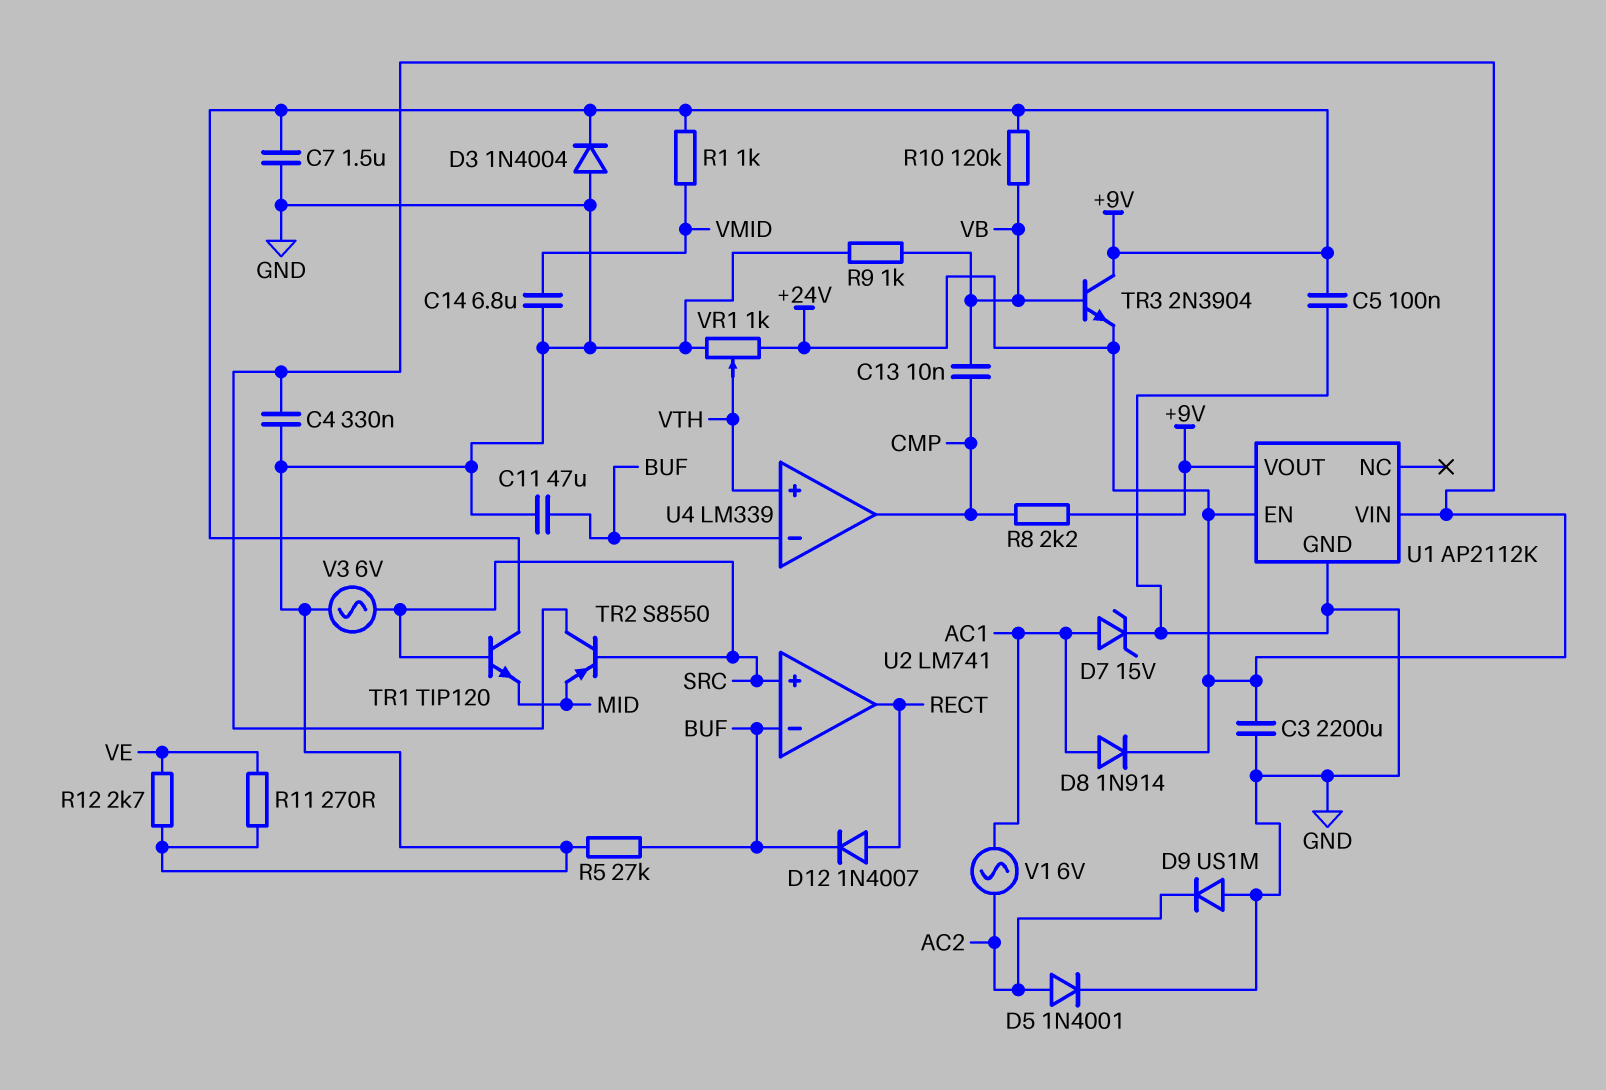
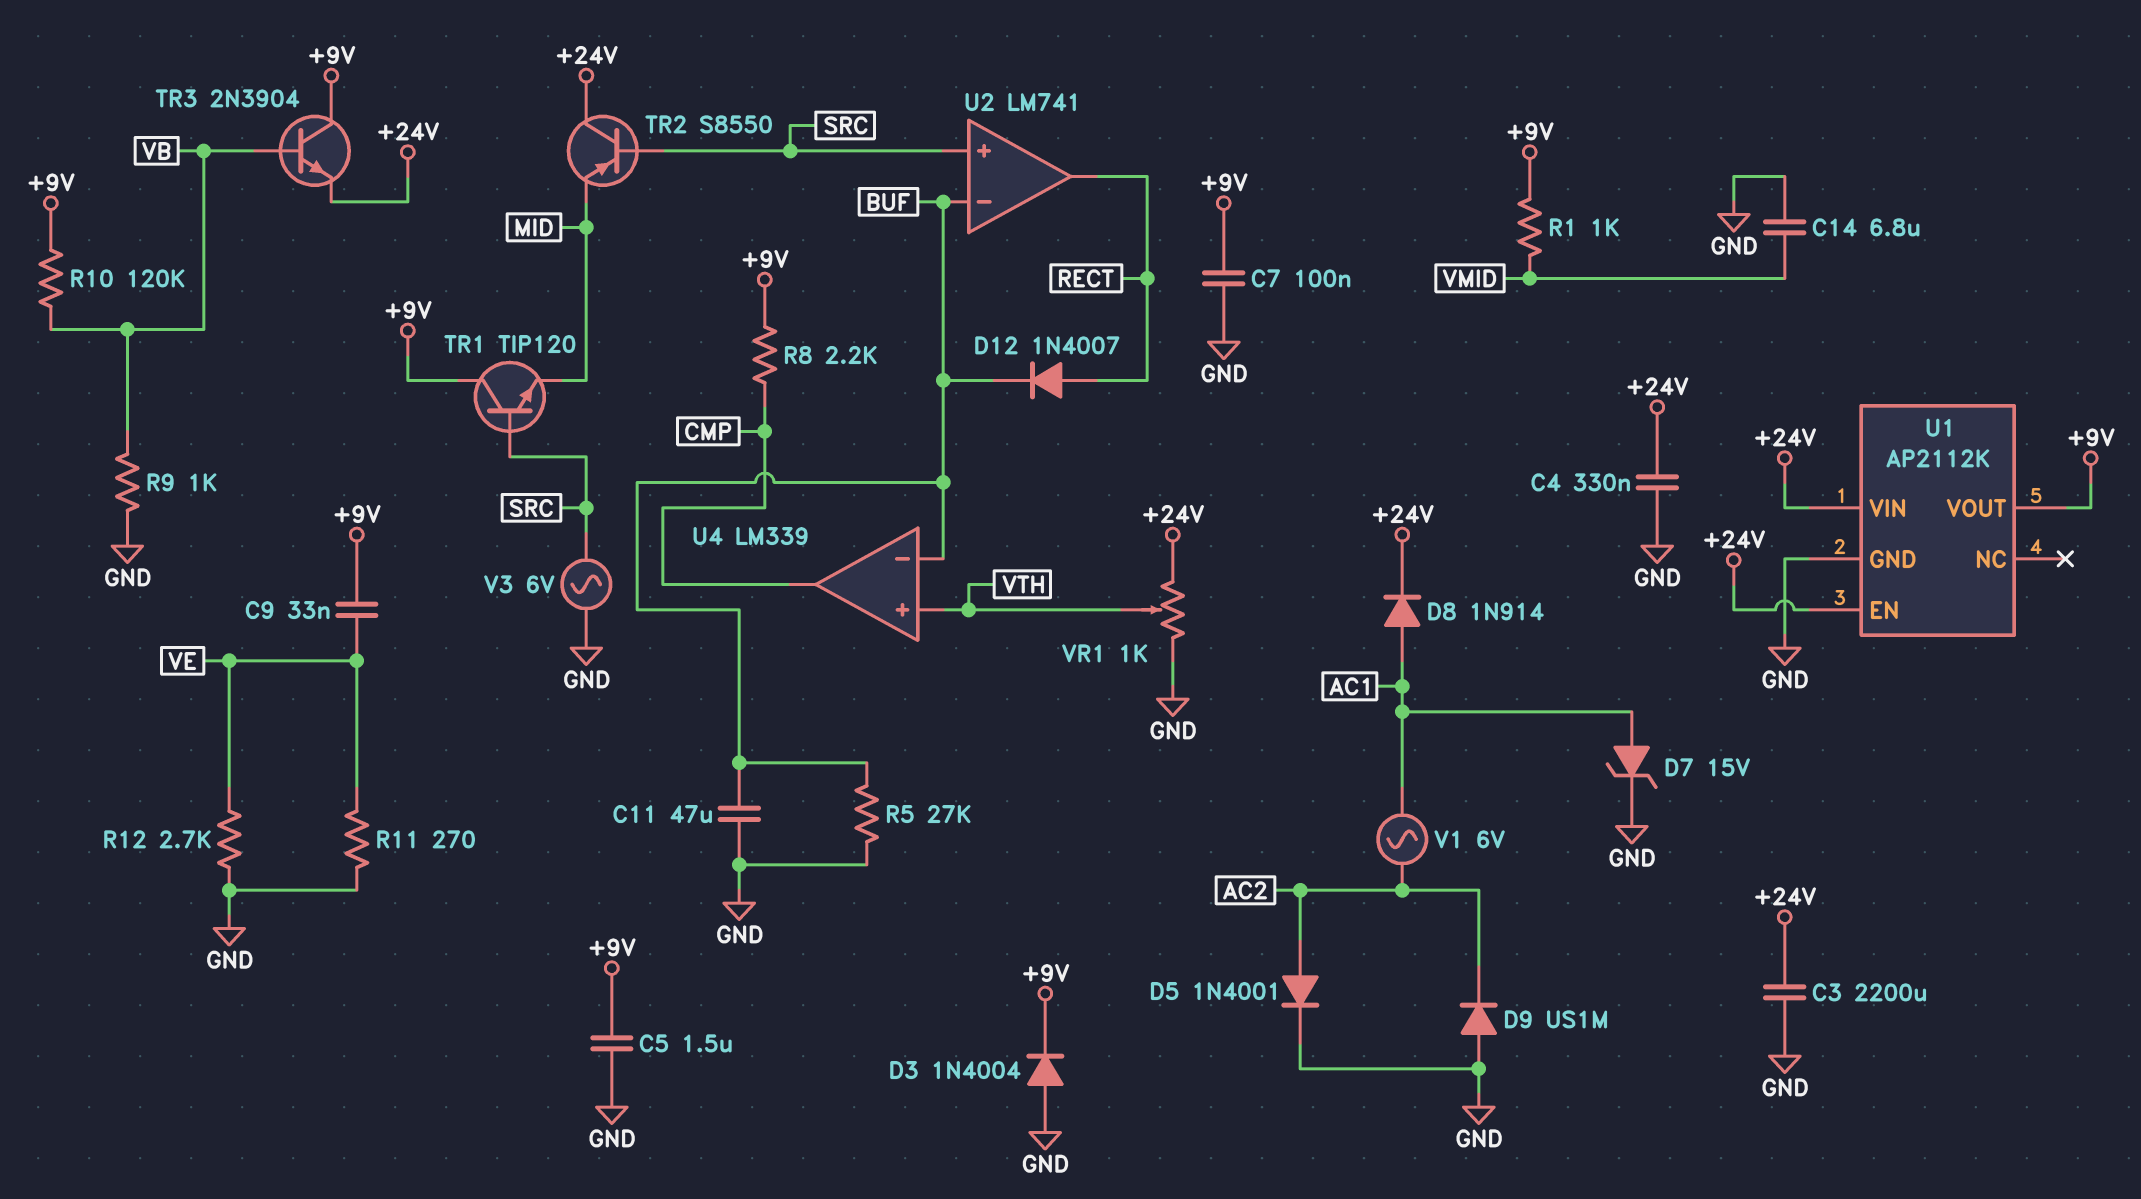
C5: 100nF (+9V, GND) -> 1.5uF (+9V, GND)
C7: 1.5uF (+9V, GND) -> 100nF (+9V, GND)
C9: none -> 33nF (+9V, VE)
C13: 10nF (CMP, VB) -> none

